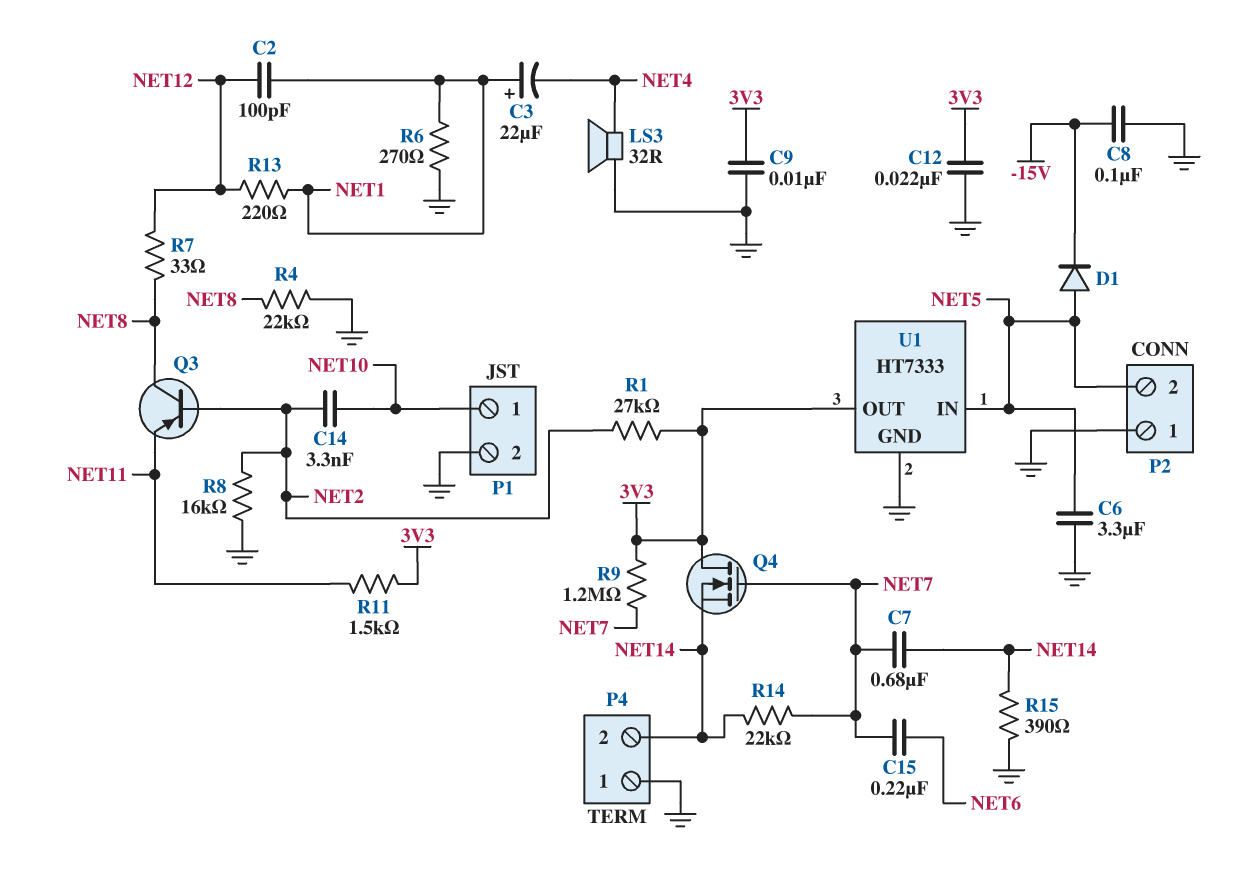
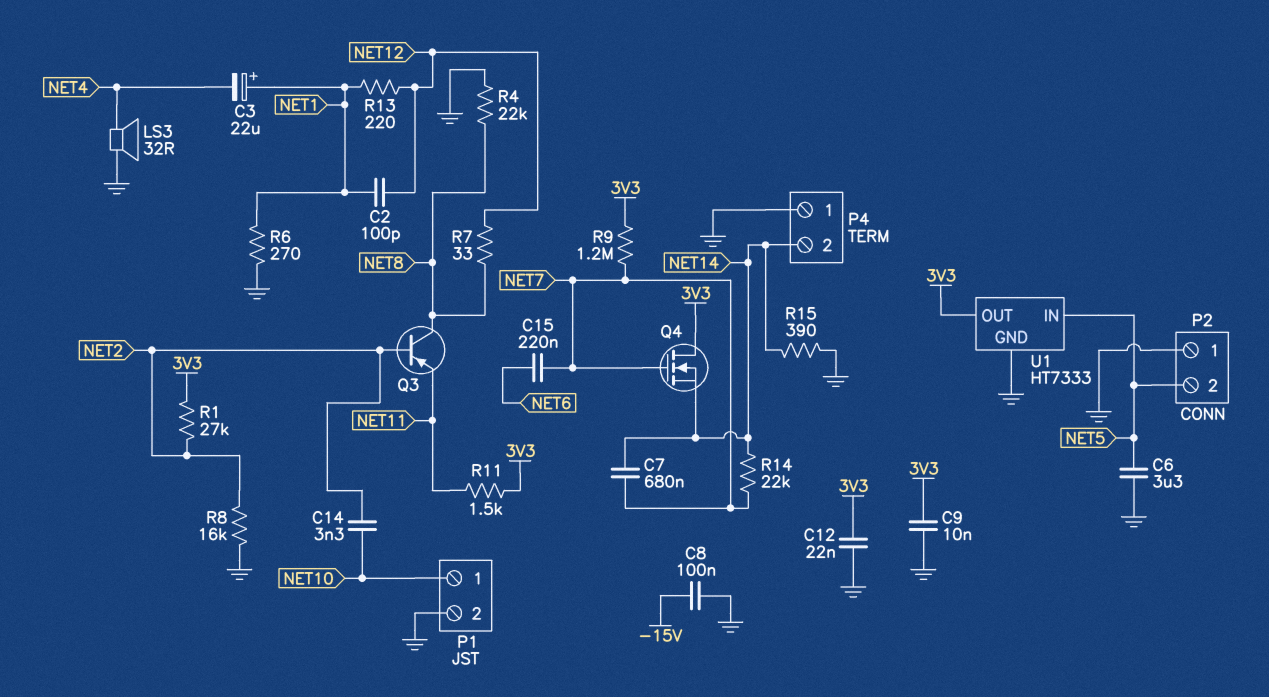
D1: diode (A NET5, K -15V) -> none

